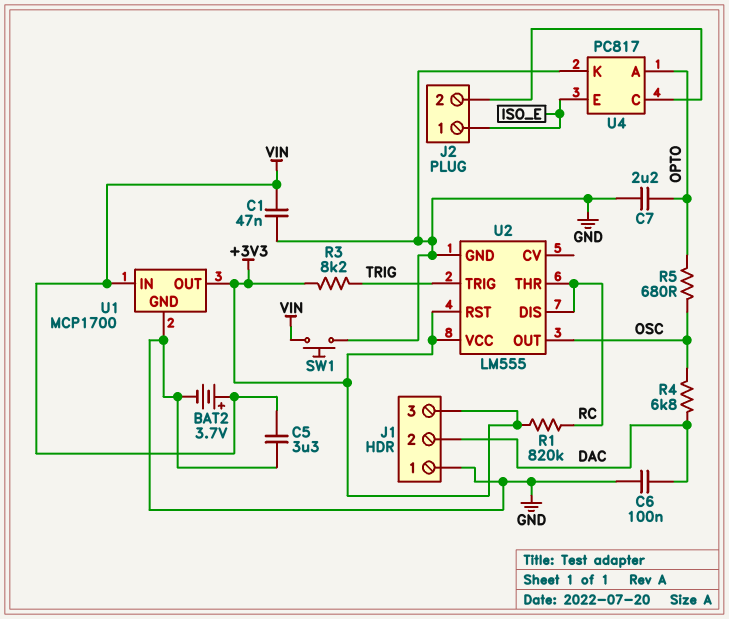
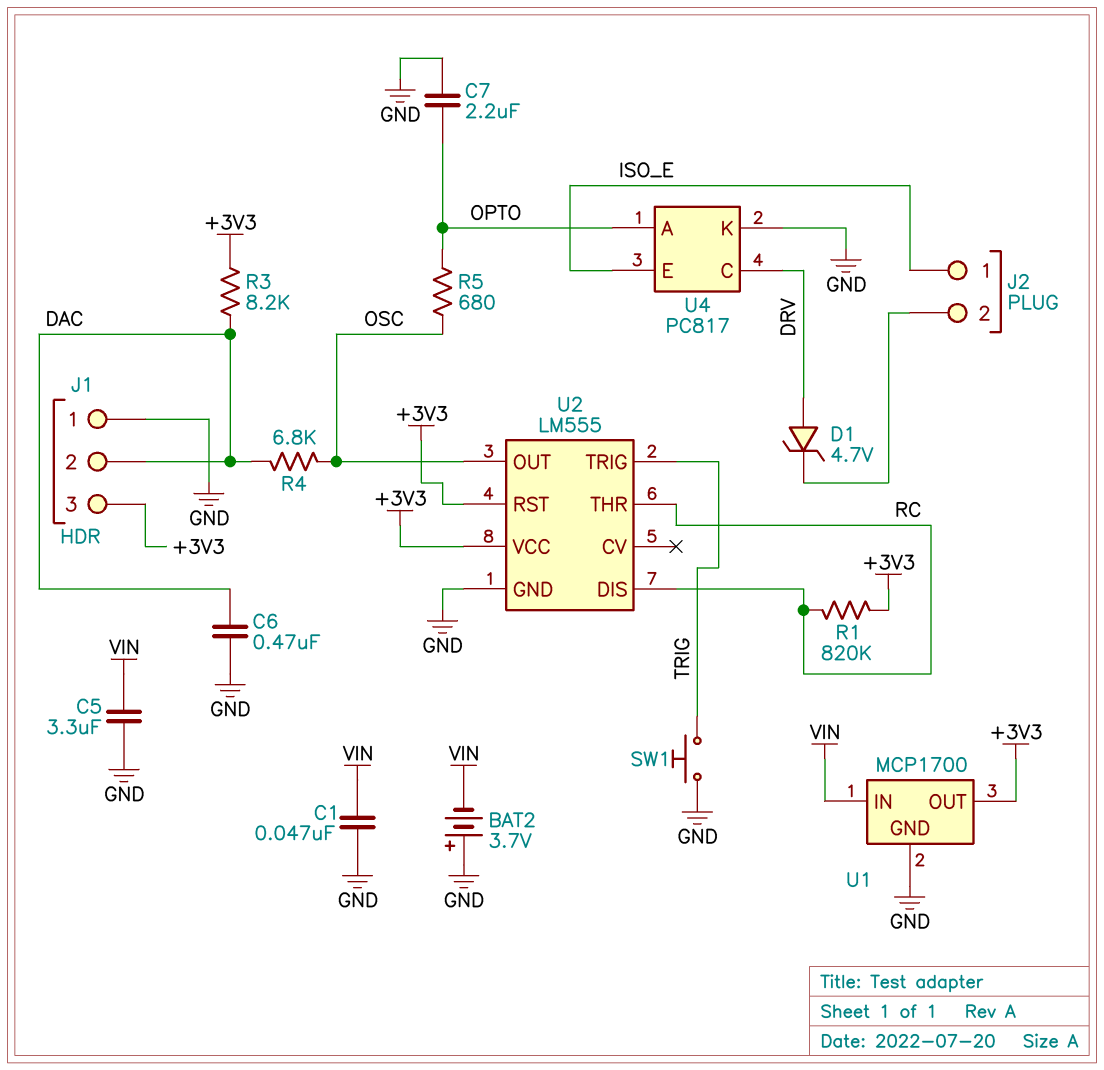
BAT2: 3.7V (plus VIN, minus GND) -> 3.7V (plus GND, minus VIN)
C6: 100nF (DAC, GND) -> 470nF (DAC, GND)
D1: none -> zener 4.7V (A DRV, K J2/2)
R3: 8.2k (+3V3, TRIG) -> 8.2k (+3V3, DAC)
SW1: button (GND, VIN) -> button (GND, TRIG)
U4 pin C: J2/2 -> DRV

